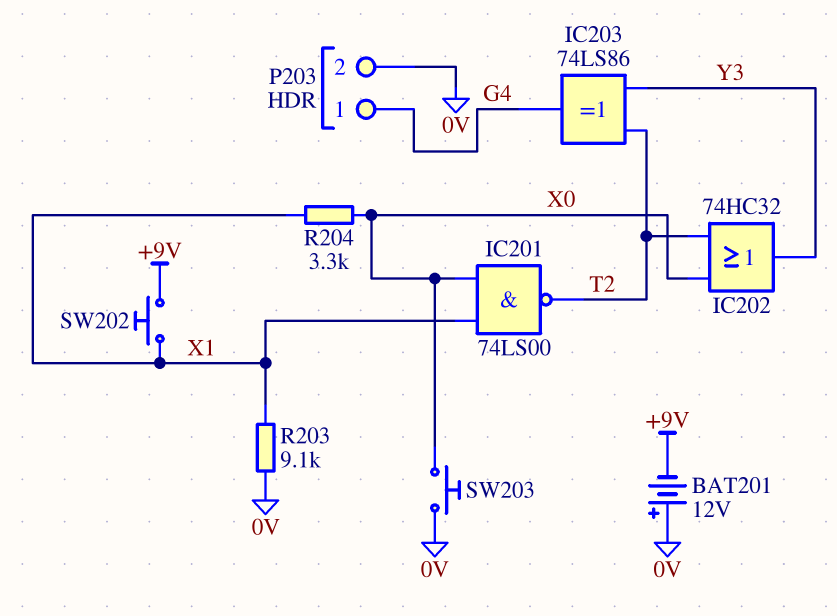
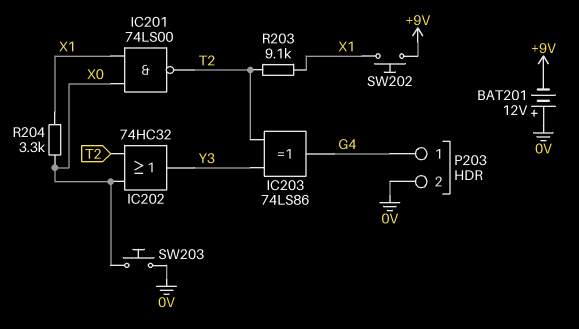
R203: 9.1k (0V, X1) -> 9.1k (T2, X1)

